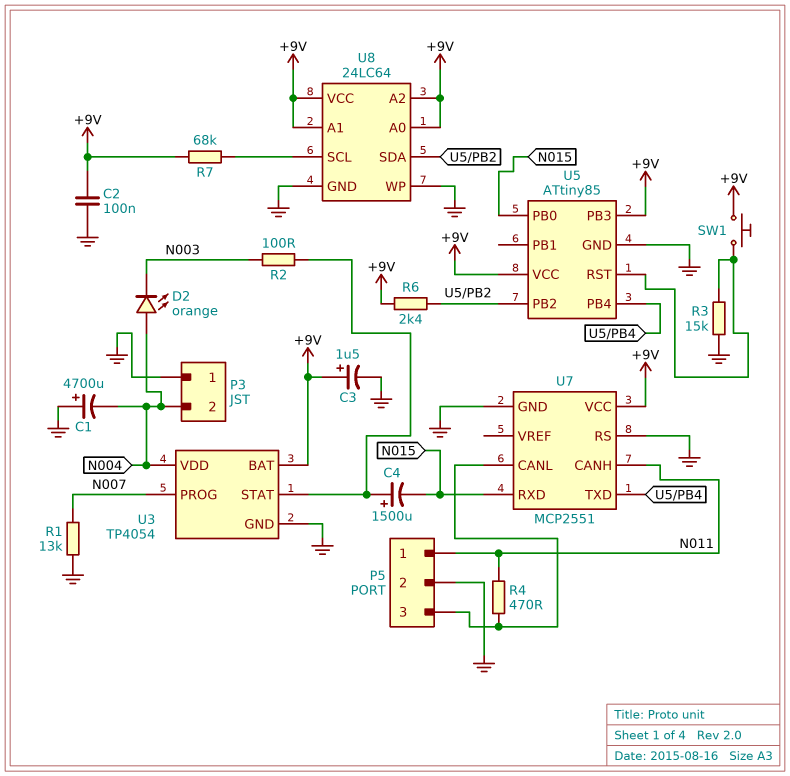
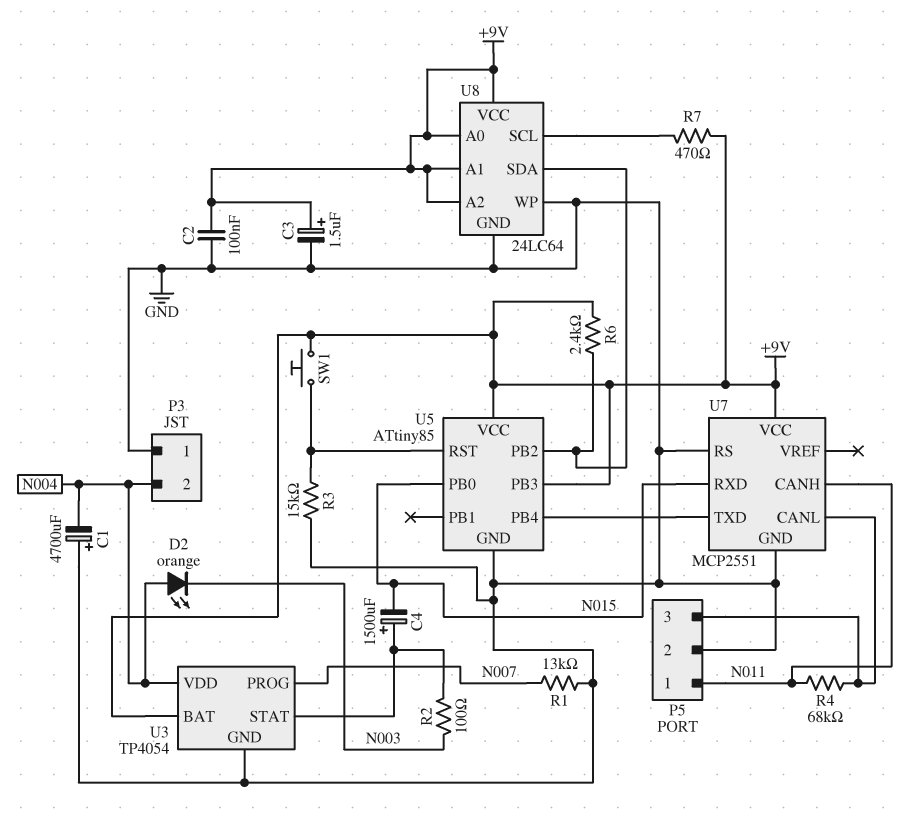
R4: 470 (N011, P5/3) -> 68k (N011, P5/3)
R7: 68k (+9V, U8/SCL) -> 470 (+9V, U8/SCL)

